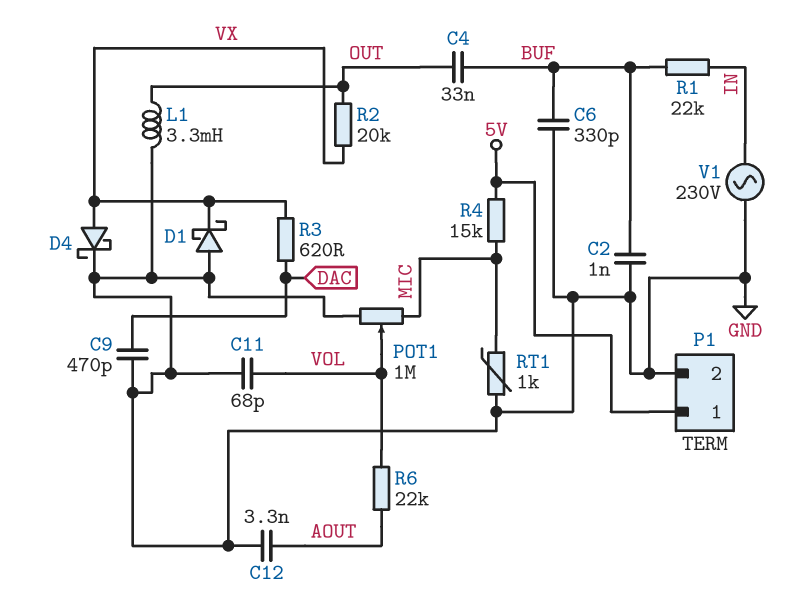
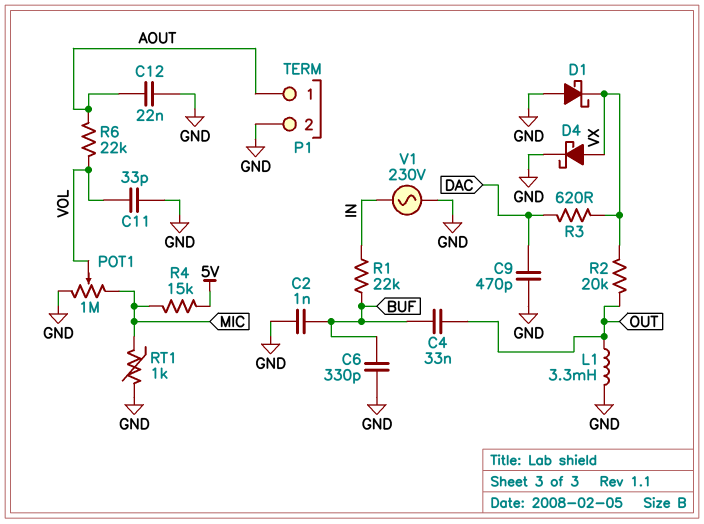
C11: 68pF (GND, VOL) -> 33pF (GND, VOL)
C12: 3.3nF (AOUT, GND) -> 22nF (AOUT, GND)
P1 pin 1: 5V -> AOUT

